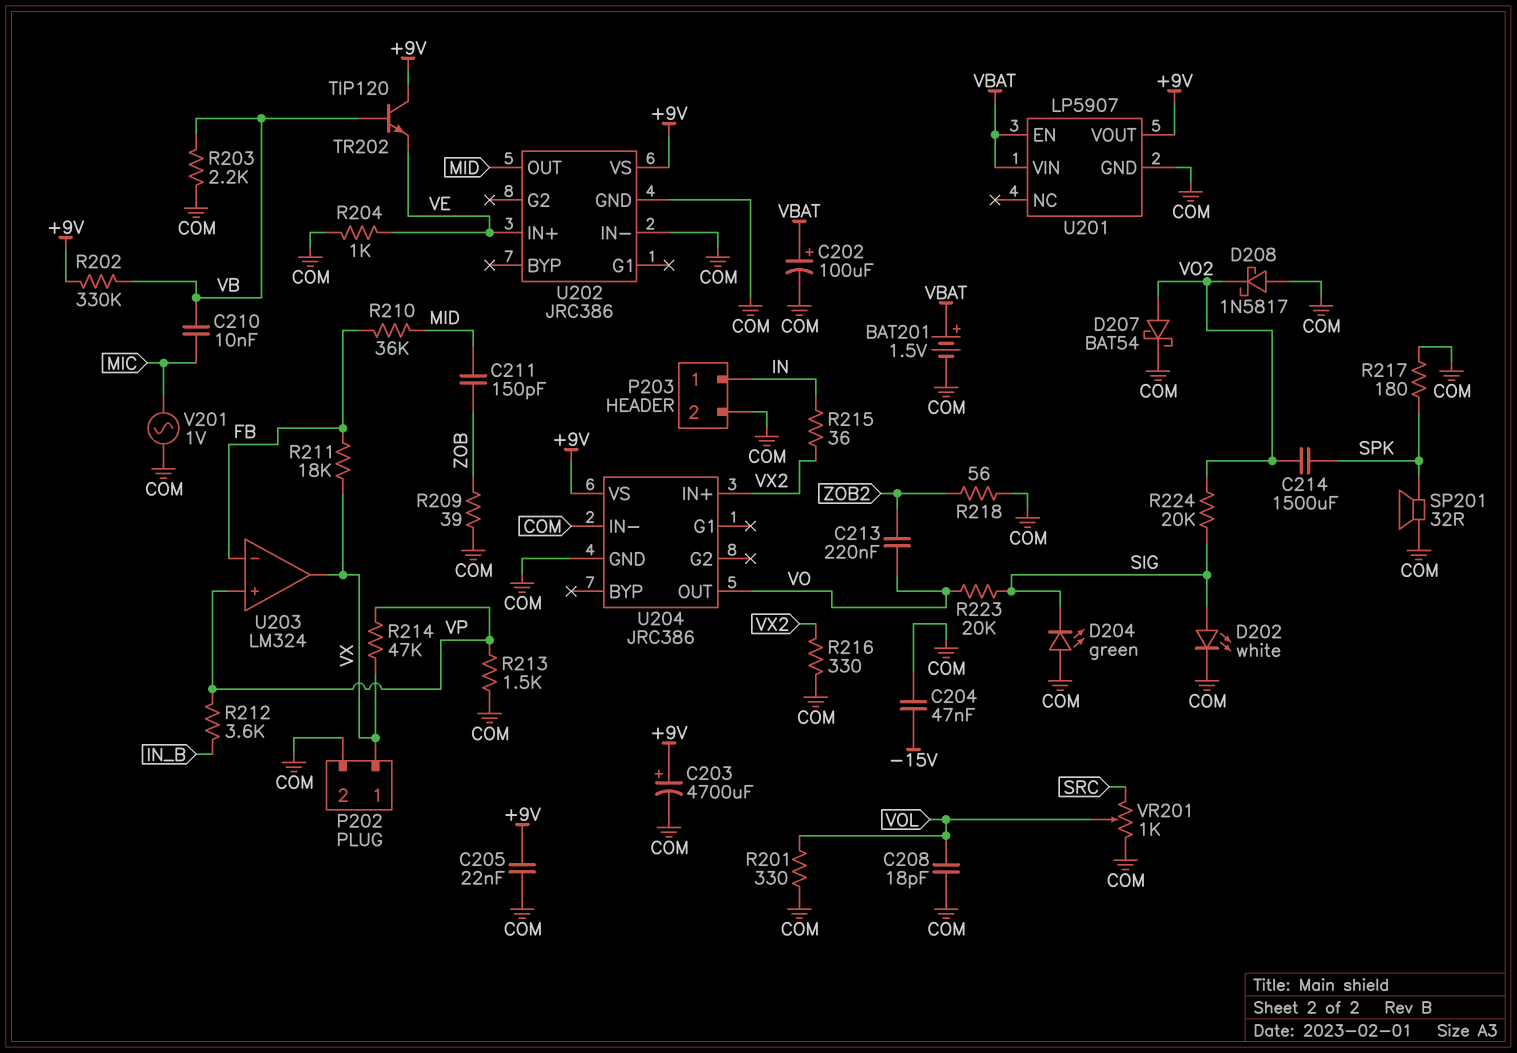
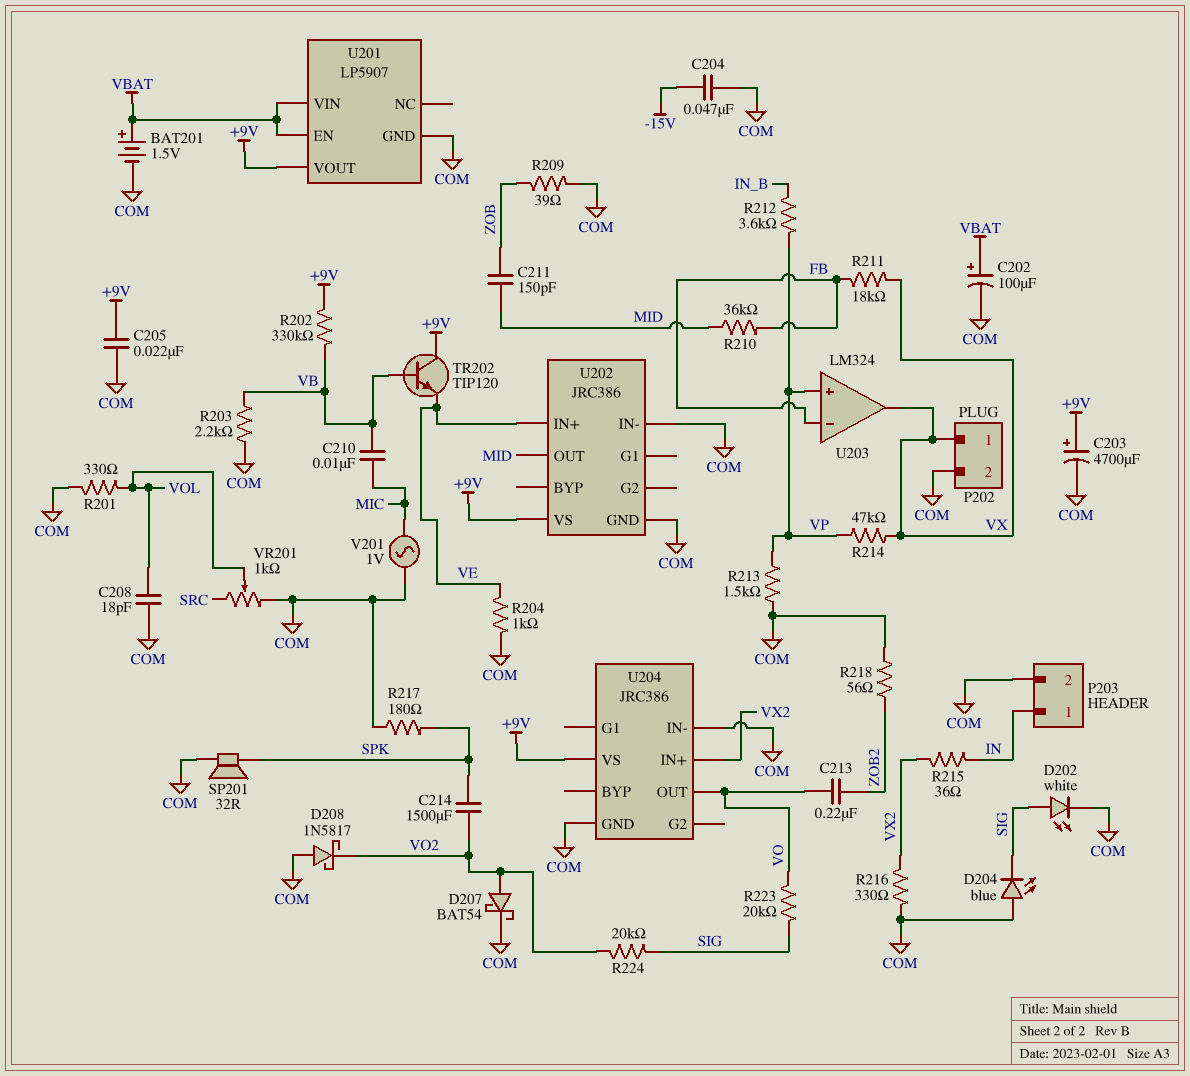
D204: LED green (A COM, K SIG) -> LED blue (A COM, K SIG)

